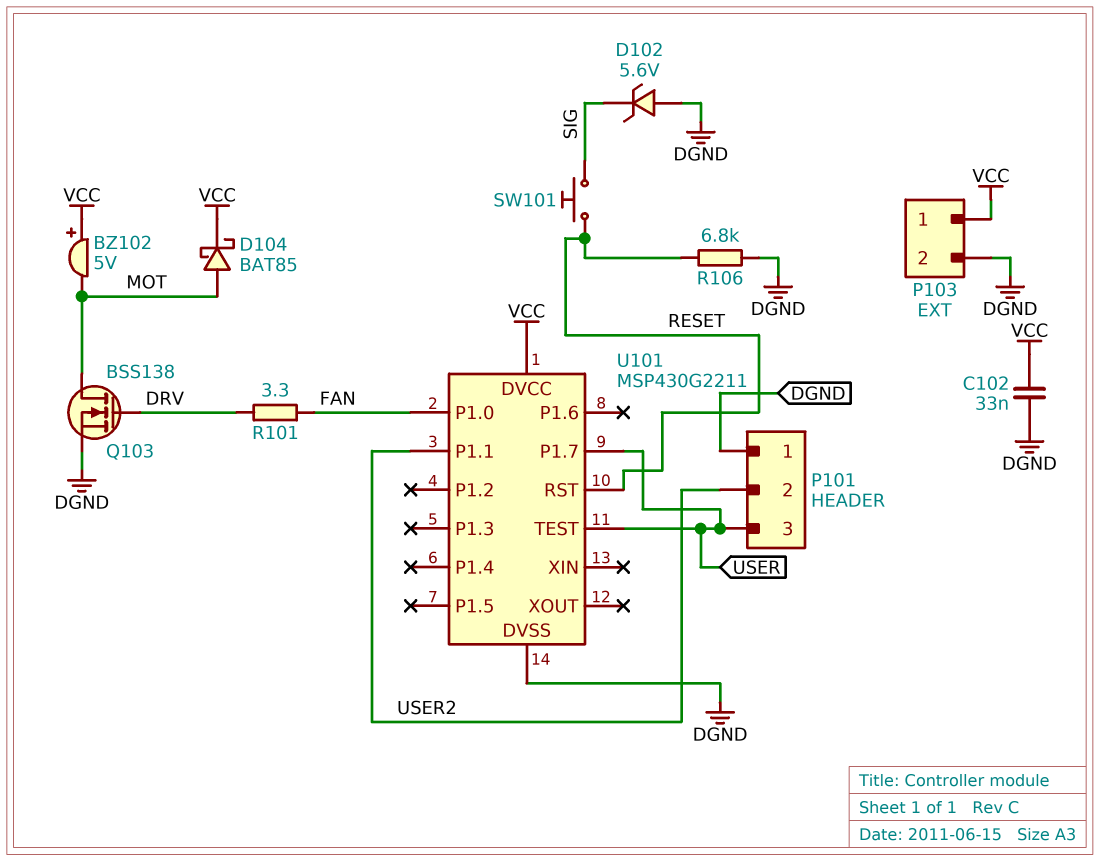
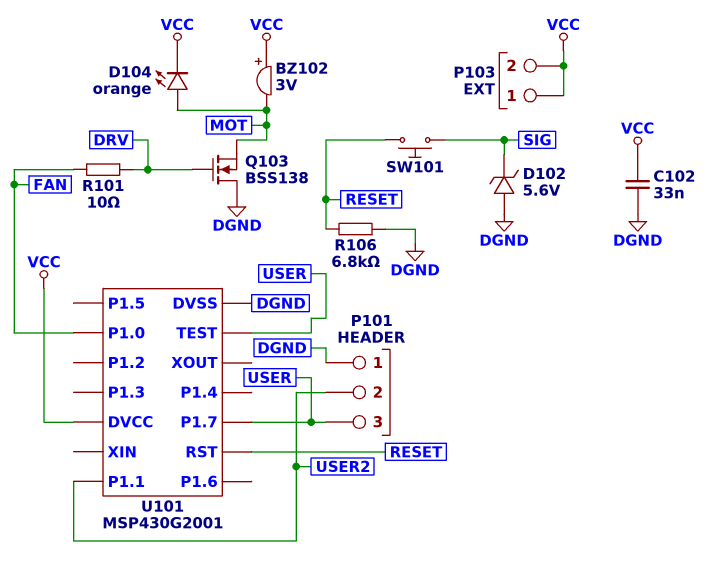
BZ102: buzzer 5V (plus VCC, minus MOT) -> buzzer 3V (plus VCC, minus MOT)
D104: schottky BAT85 (A MOT, K VCC) -> LED orange (A MOT, K VCC)
P103 pin 2: DGND -> VCC
Q103: NMOS BSS138 (G DRV, D MOT, S DGND) -> NMOS BSS138 (G DRV, D DGND, S MOT)
R101: 3.3 (DRV, FAN) -> 10 (DRV, FAN)
U101: MSP430G2211 -> MSP430G2001

